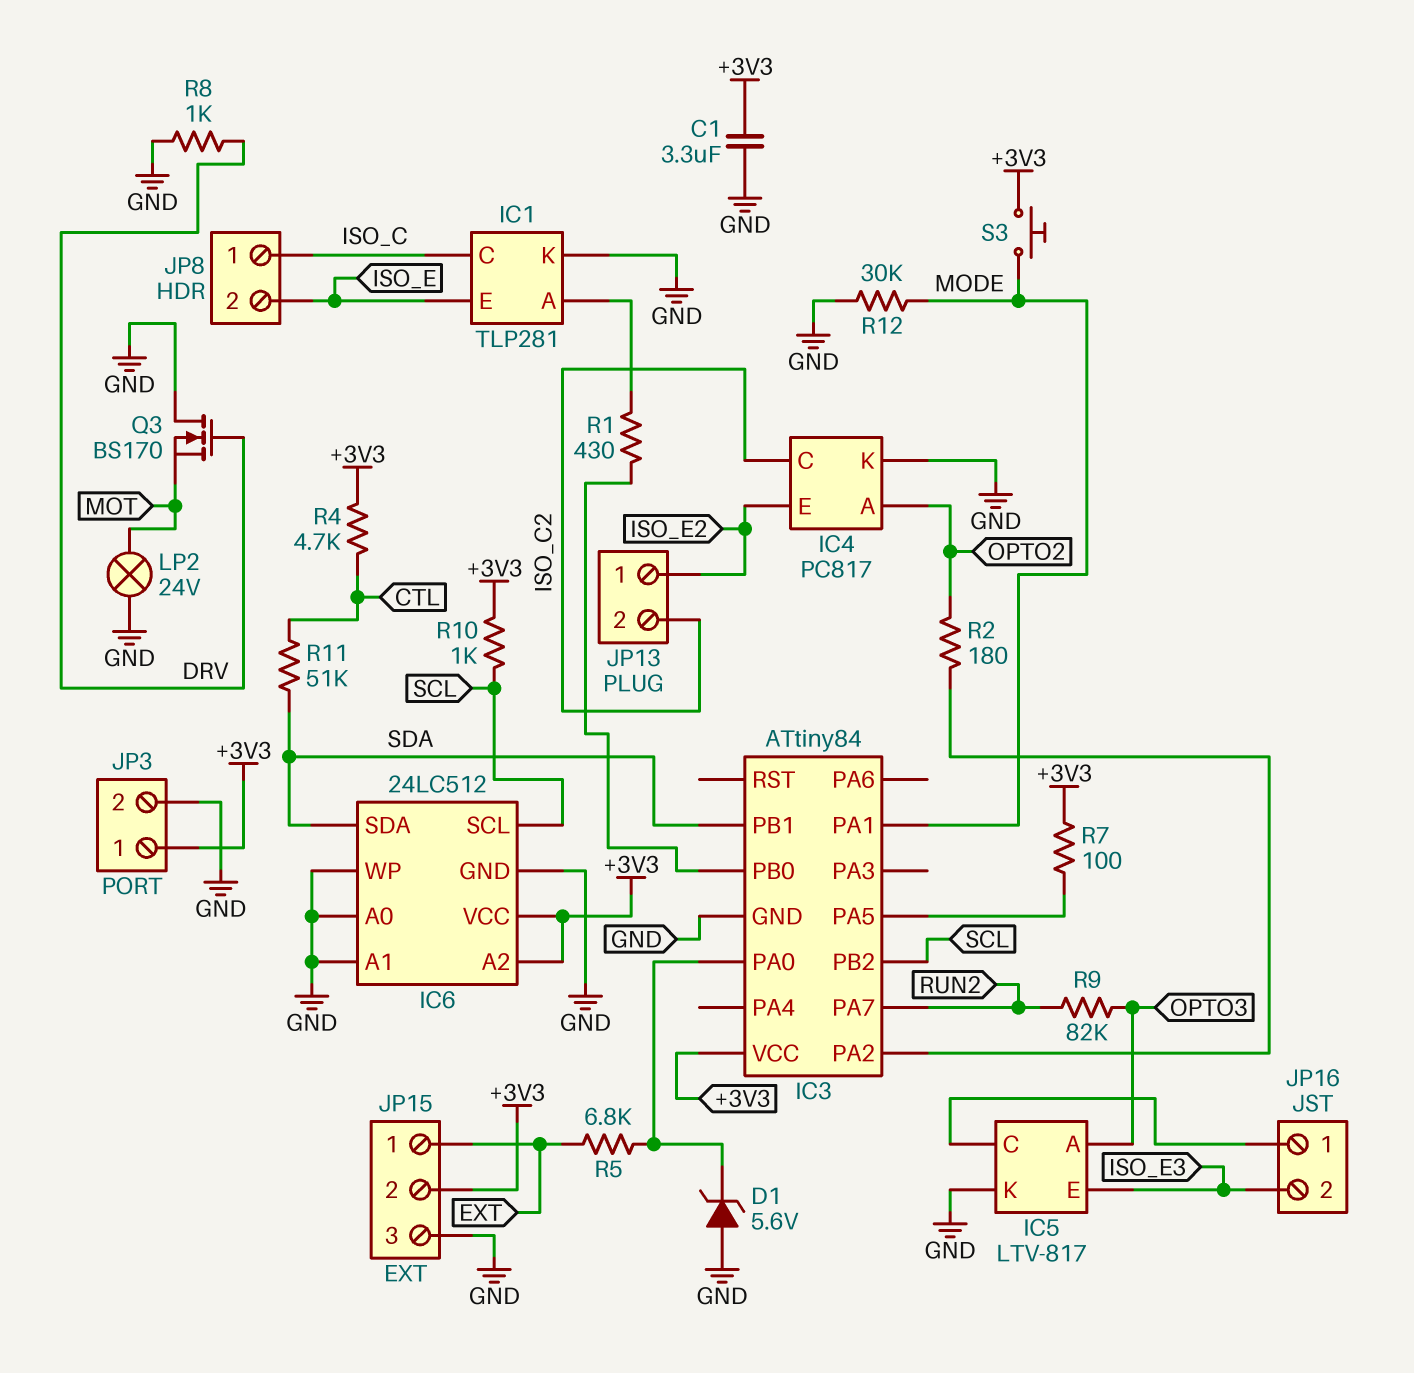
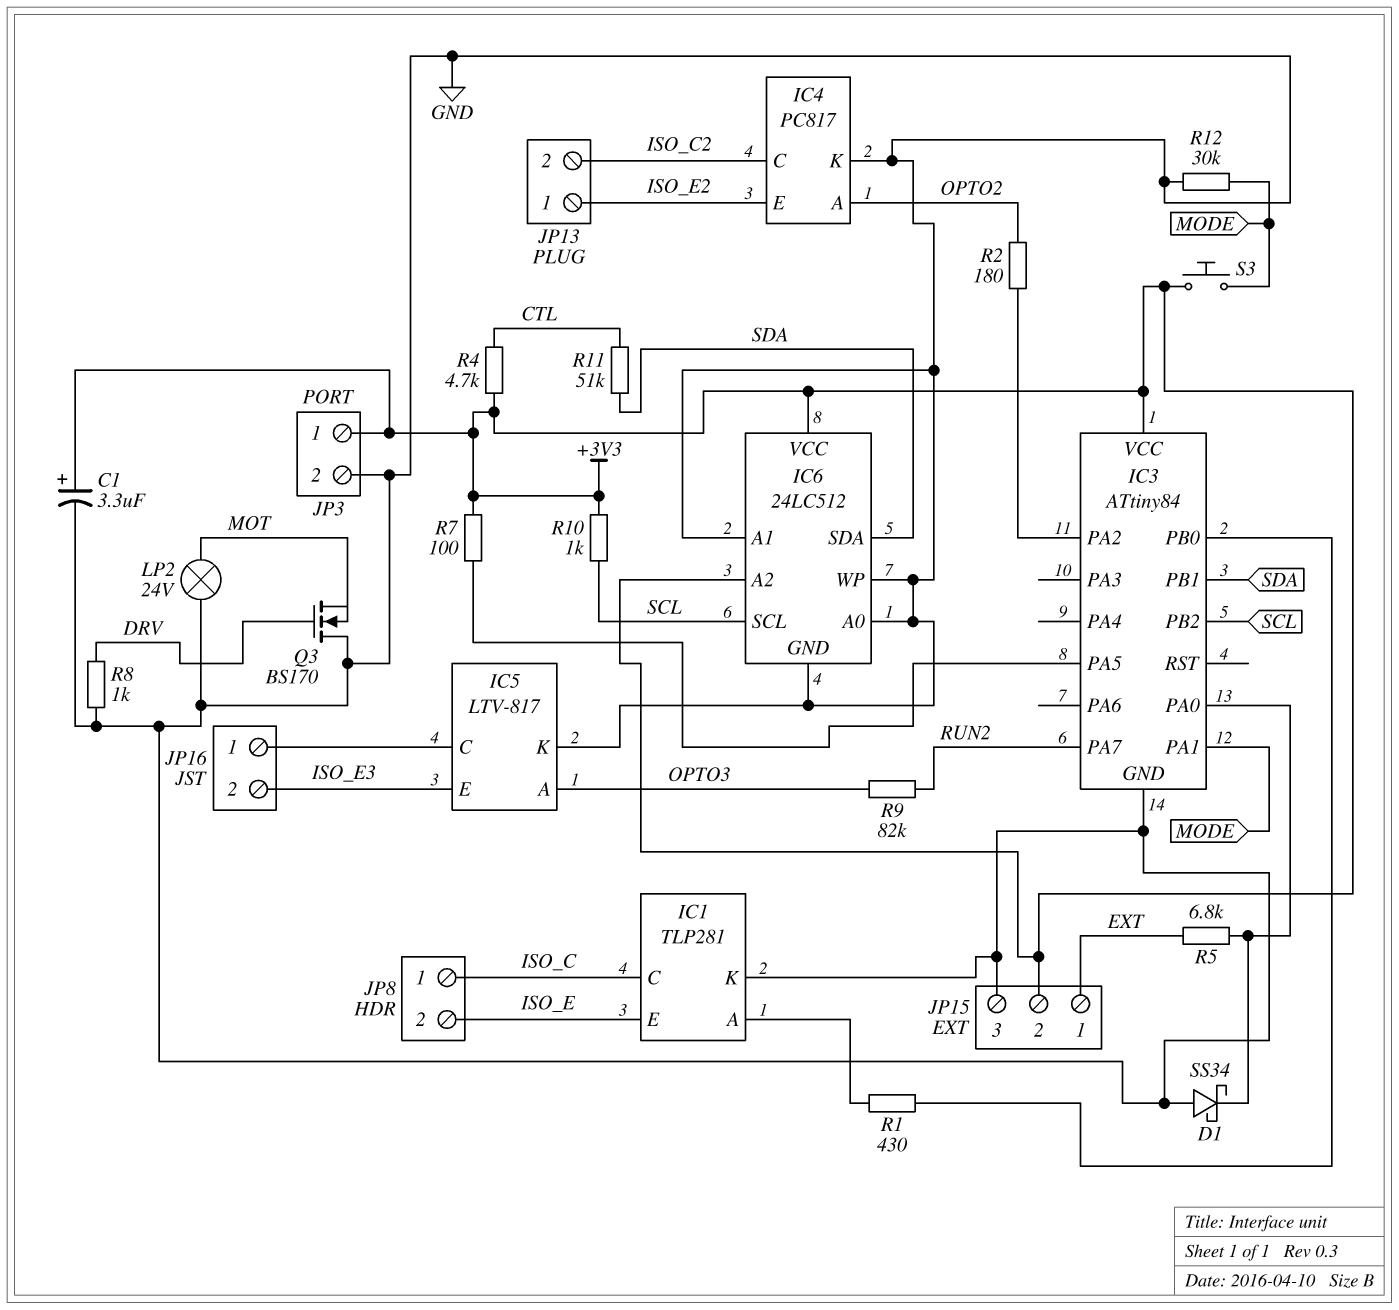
C1: 3.3uF (+3V3, GND) -> 3.3uF (plus +3V3, minus GND)
D1: zener 5.6V (A GND, K IC3/PA0) -> schottky SS34 (A GND, K IC3/PA0)

